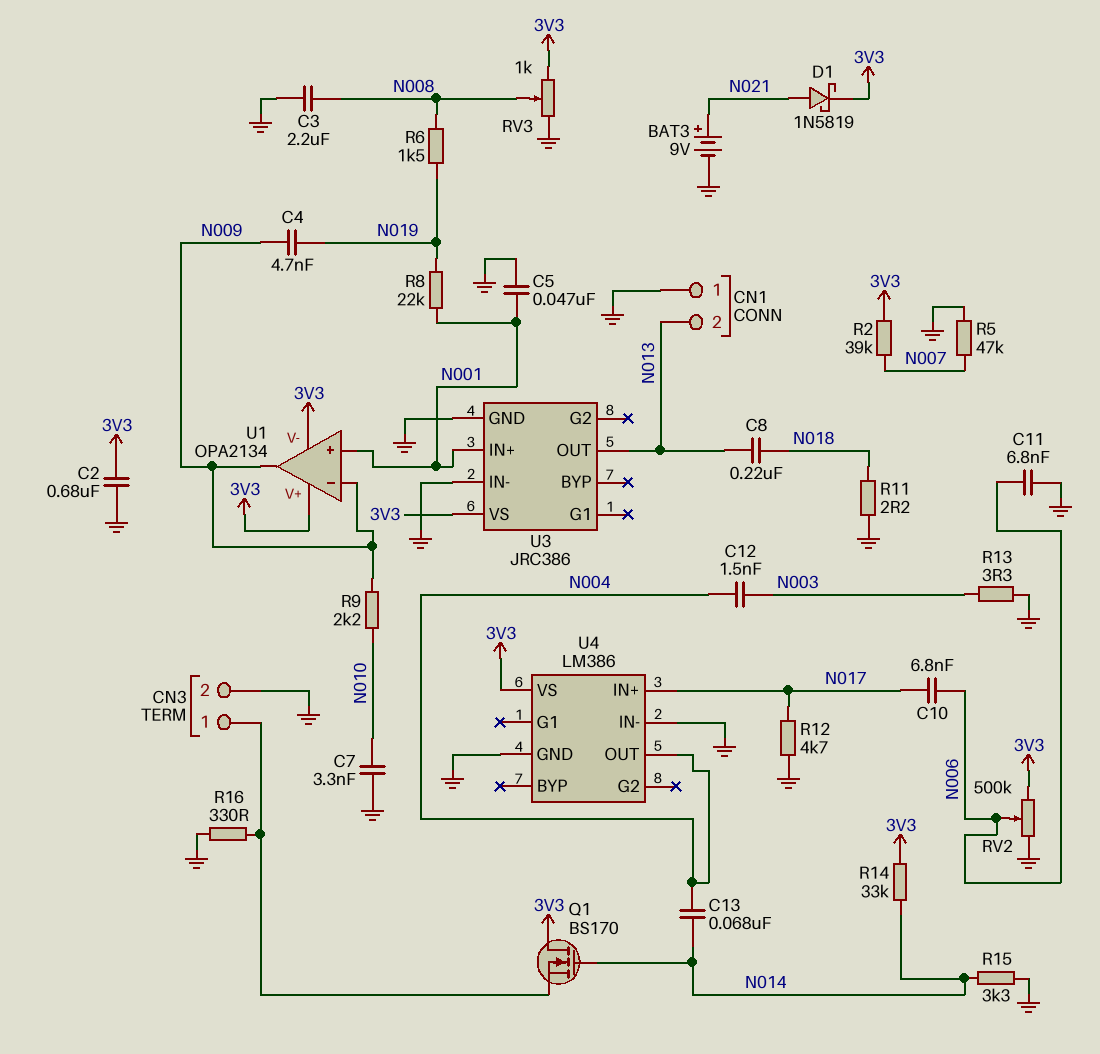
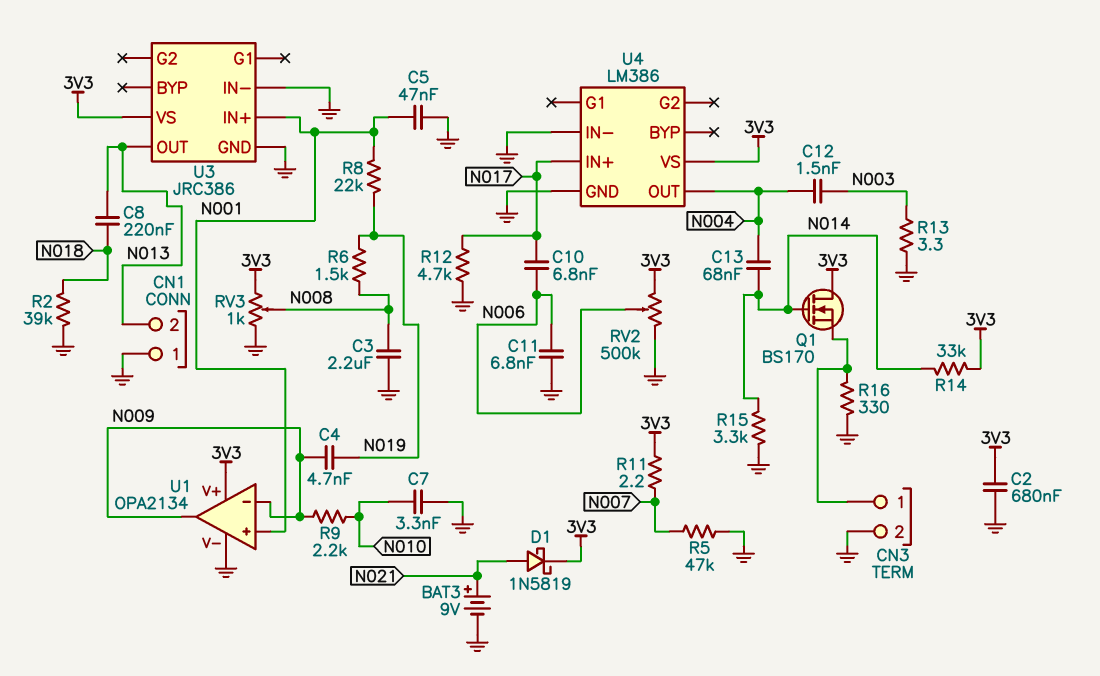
R2: 39k (3V3, N007) -> 39k (GND, N018)
R11: 2.2 (GND, N018) -> 2.2 (3V3, N007)
U1 pin V-: 3V3 -> GND

